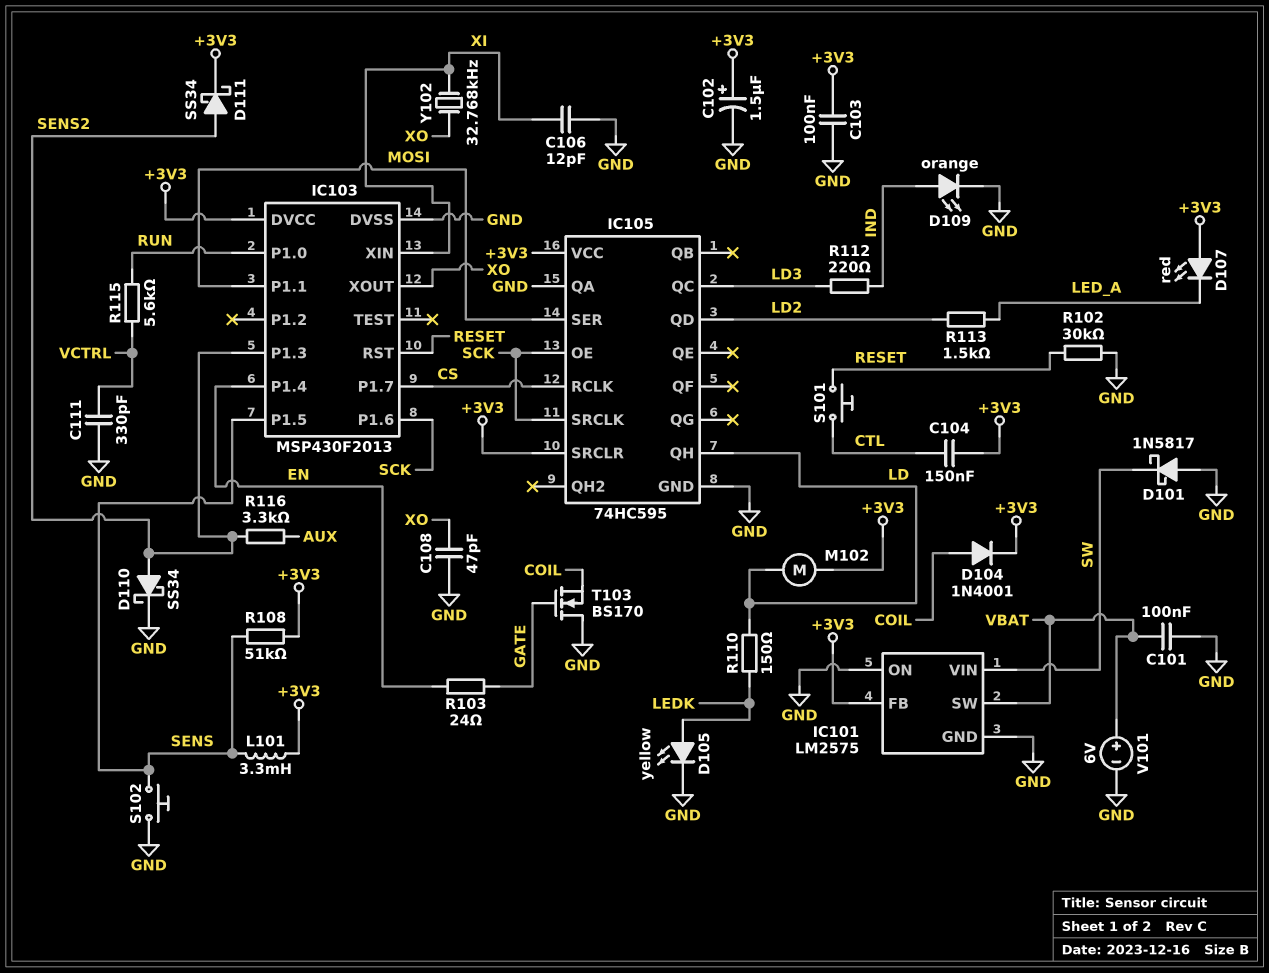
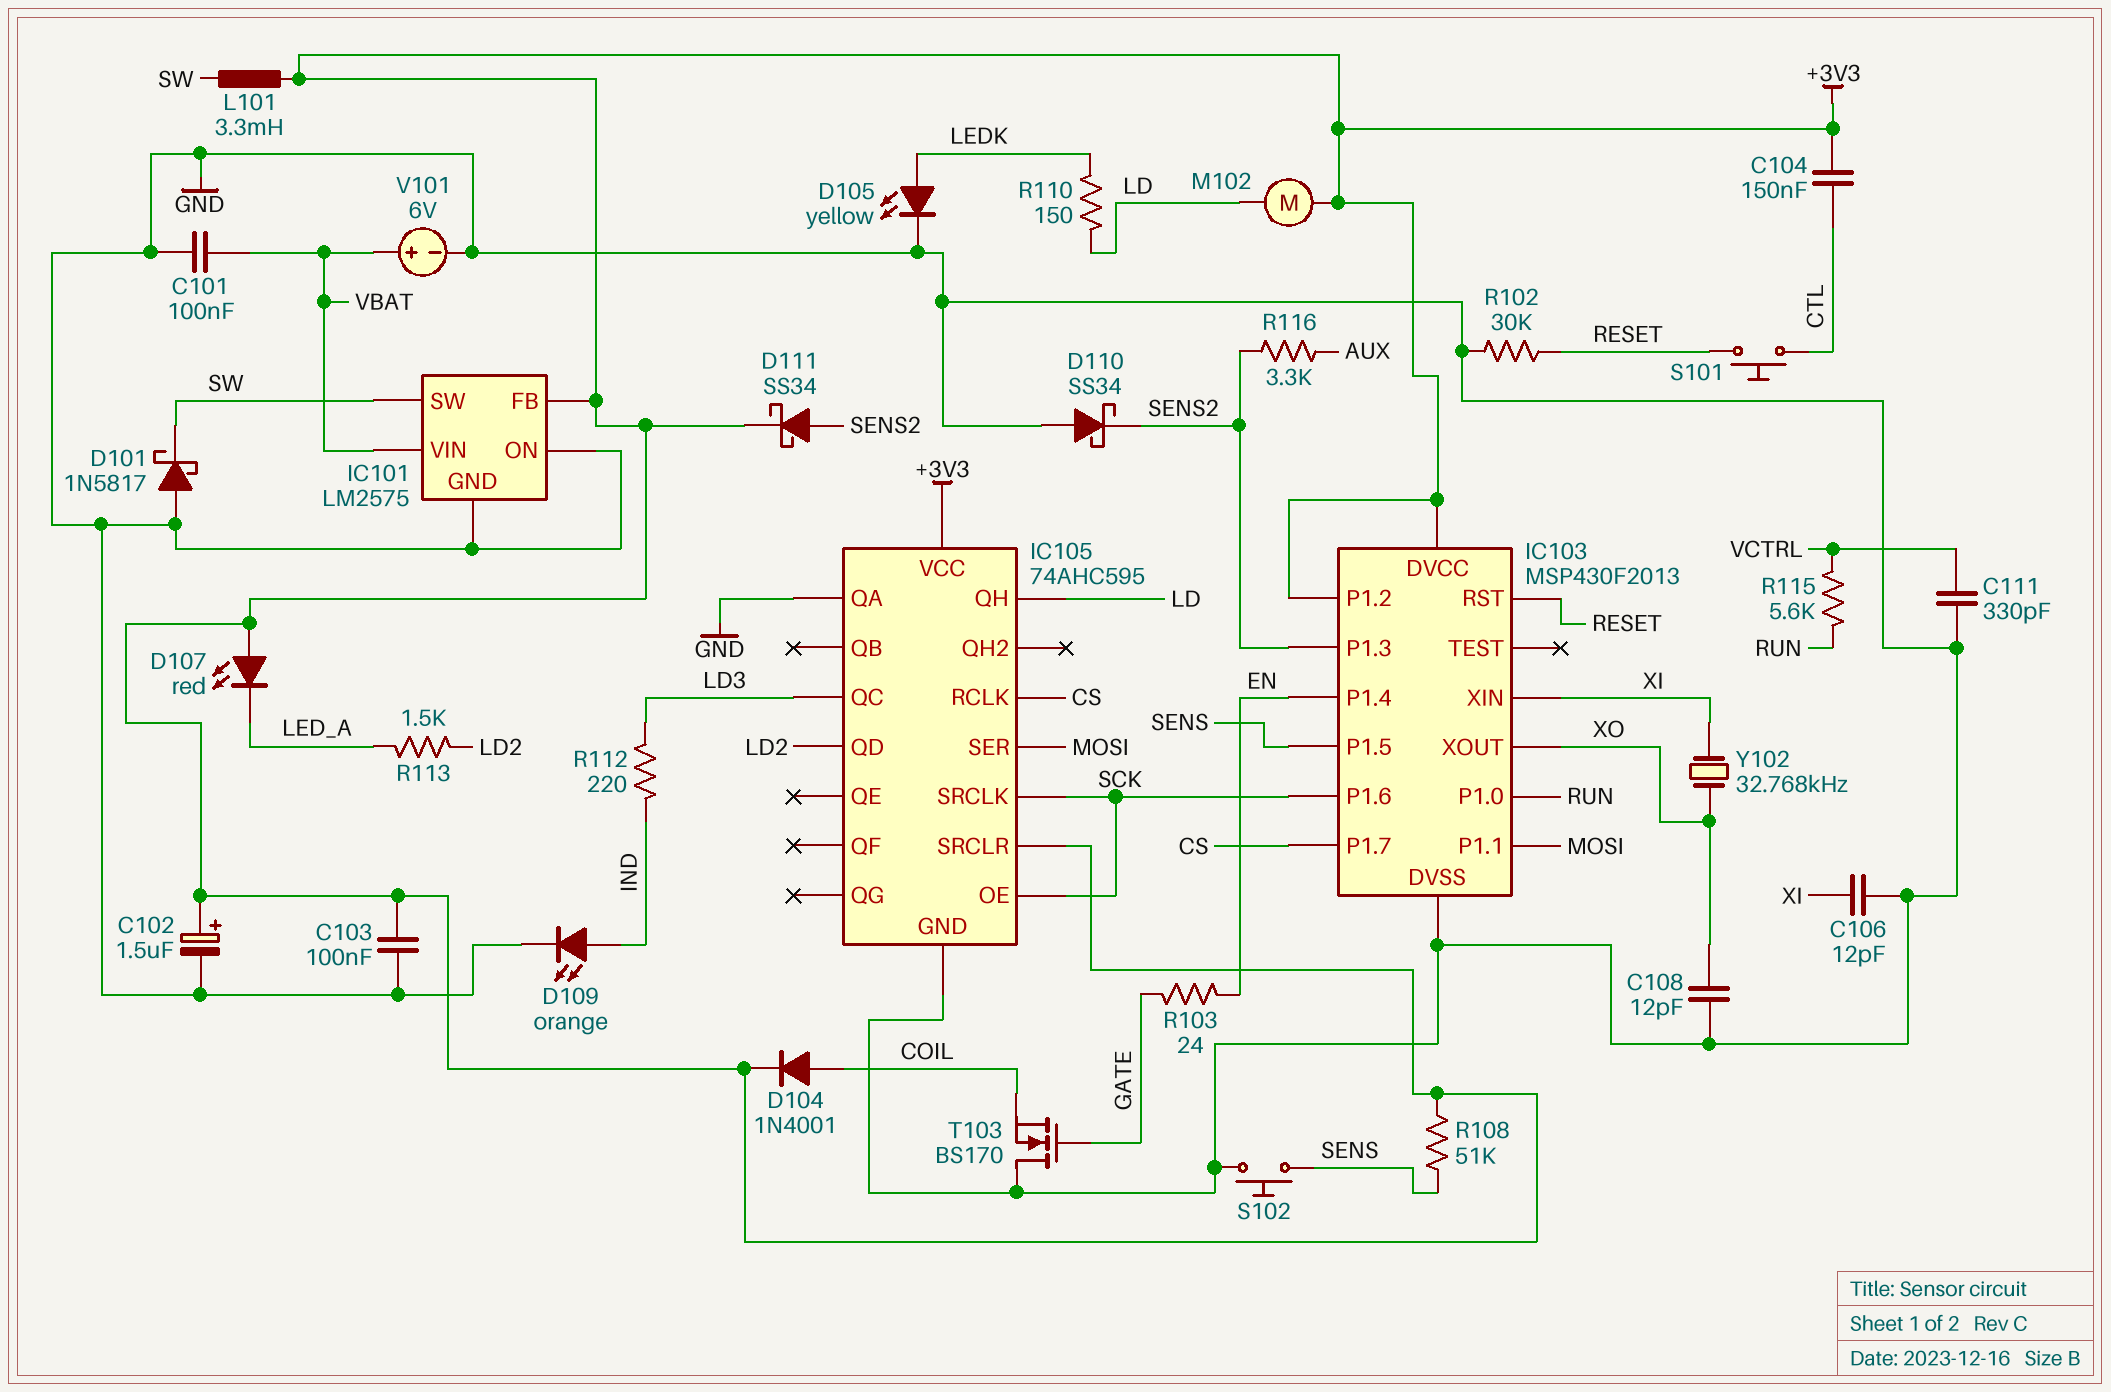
C108: 47pF (GND, XO) -> 12pF (GND, XO)
D110: schottky SS34 (A SENS2, K GND) -> schottky SS34 (A GND, K SENS2)
IC101 pin SW: VBAT -> SW
IC101 pin VIN: SW -> VBAT
IC103 pin P1.2: none -> +3V3
IC105: 74HC595 -> 74AHC595
L101: 3.3mH (+3V3, SENS) -> 3.3mH (+3V3, SW)

